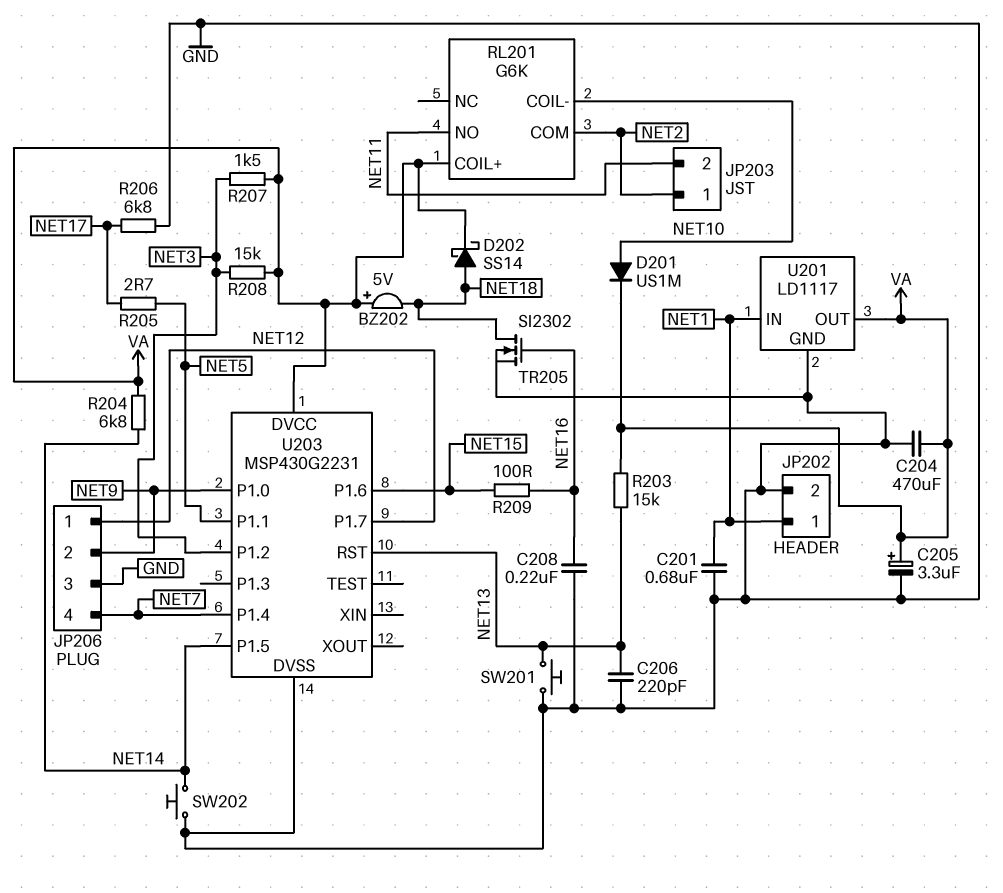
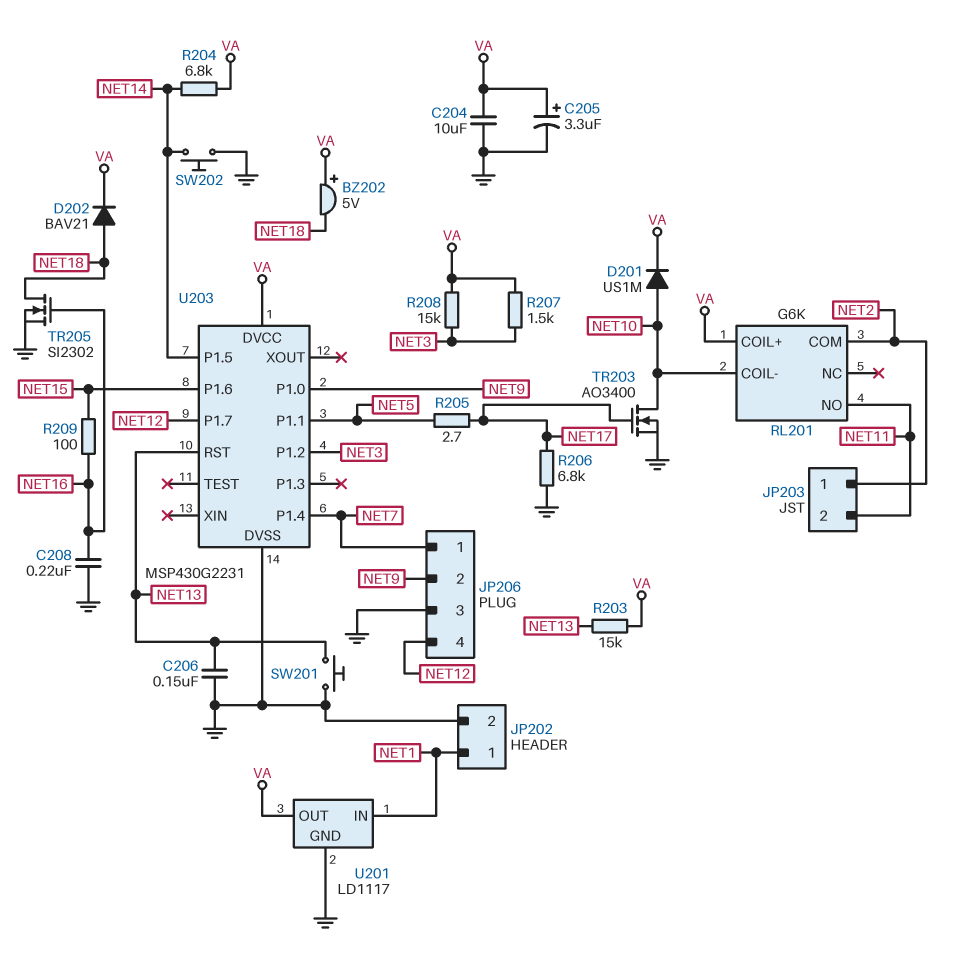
C201: 680nF (GND, NET1) -> none
C204: 470uF (GND, VA) -> 10uF (GND, VA)
C206: 220pF (GND, NET13) -> 150nF (GND, NET13)
D202: schottky SS14 (A NET18, K VA) -> diode BAV21 (A NET18, K VA)
JP206 pin 1: NET12 -> NET7
JP206 pin 4: NET7 -> NET12
TR203: none -> NMOS AO3400 (G NET17, D NET10, S GND)

